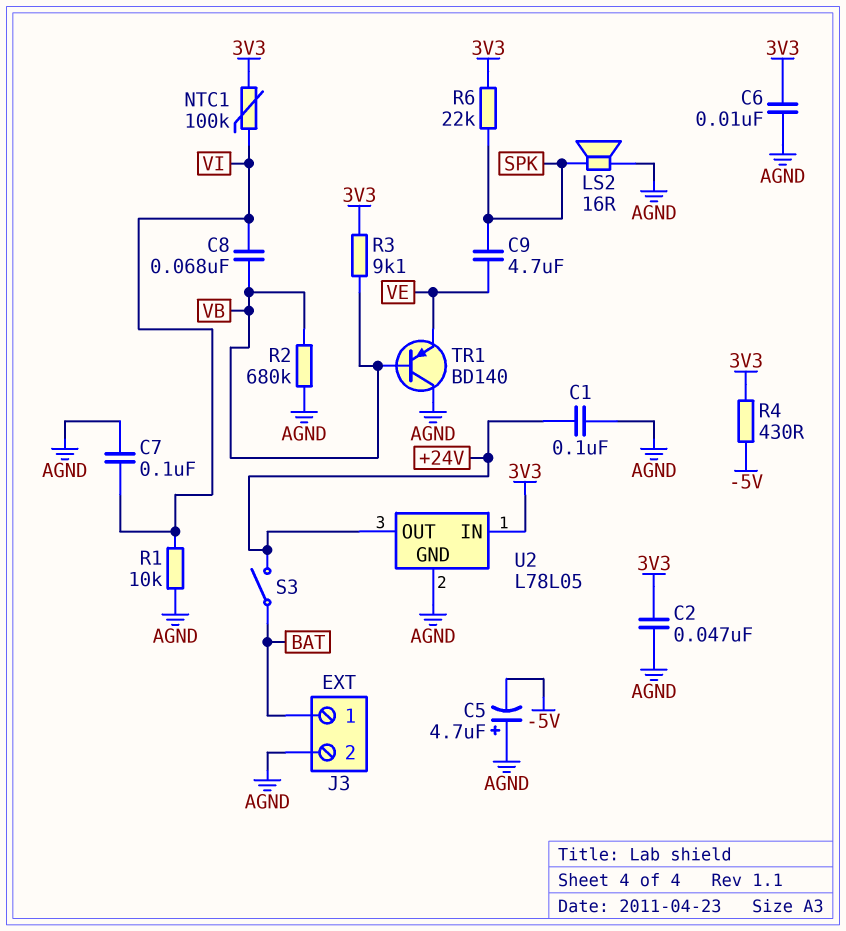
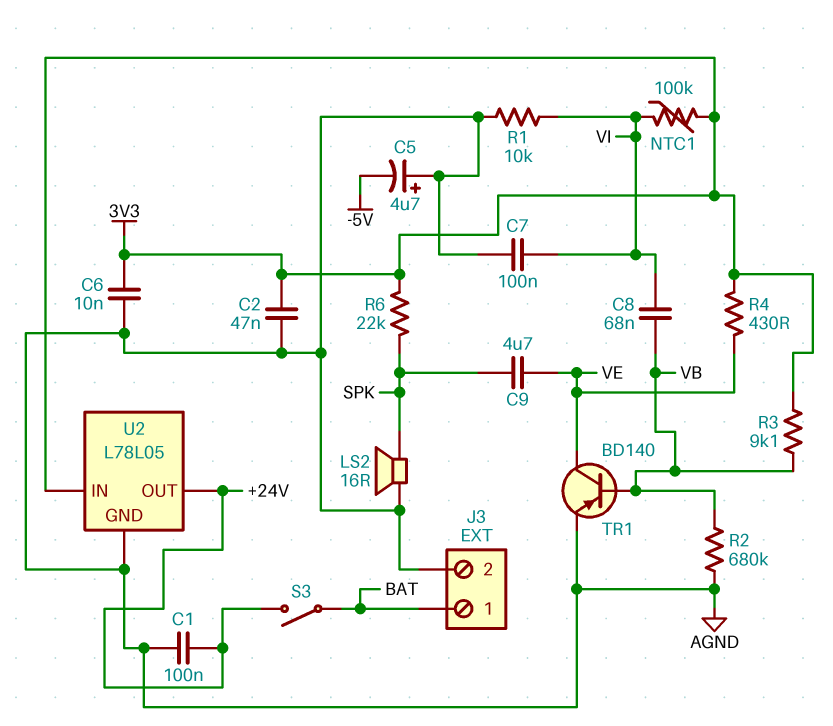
R4: 430 (-5V, 3V3) -> 430 (3V3, VE)
TR1: PNP BD140 (B VB, C AGND, E VE) -> PNP BD140 (B VB, C VE, E AGND)

